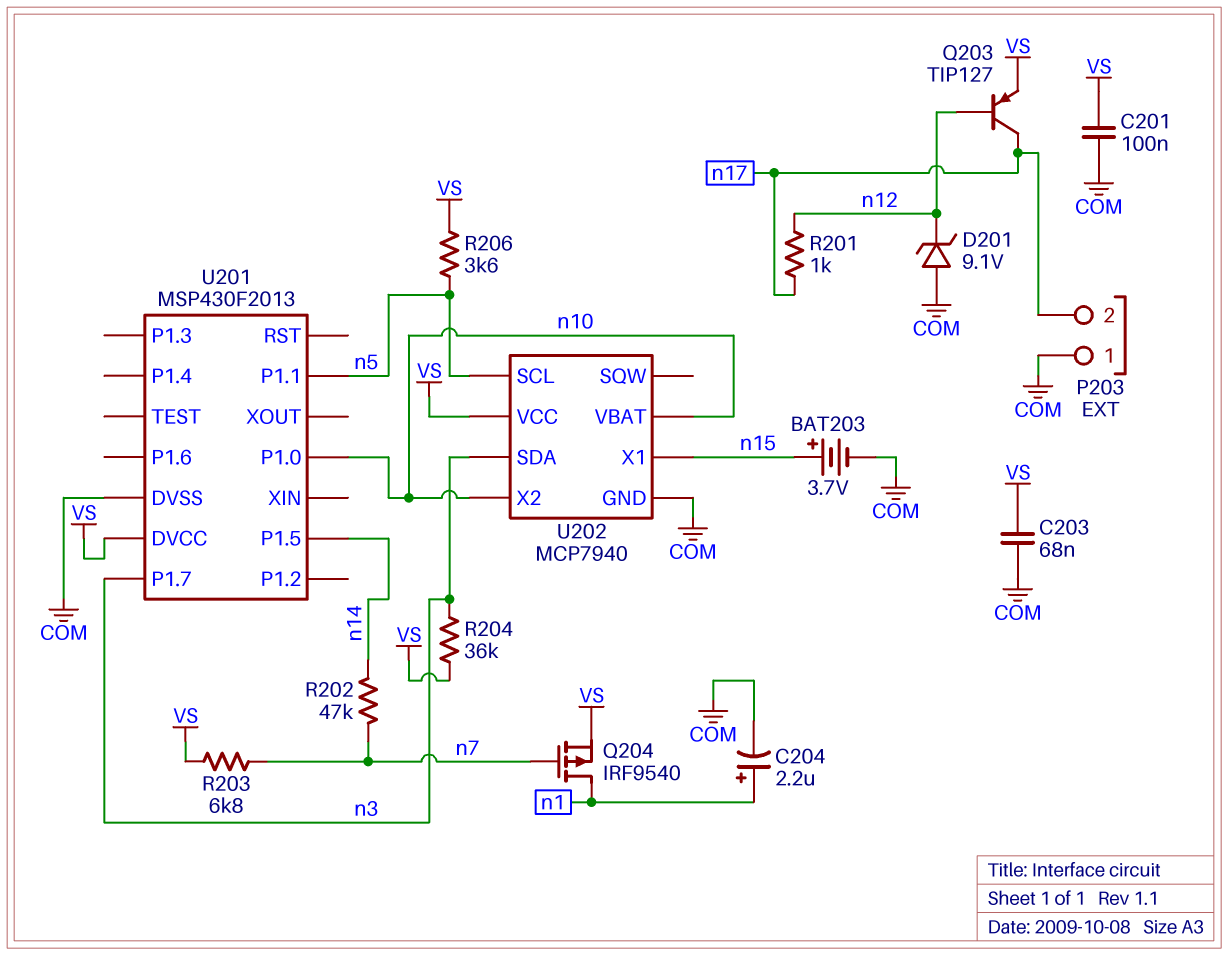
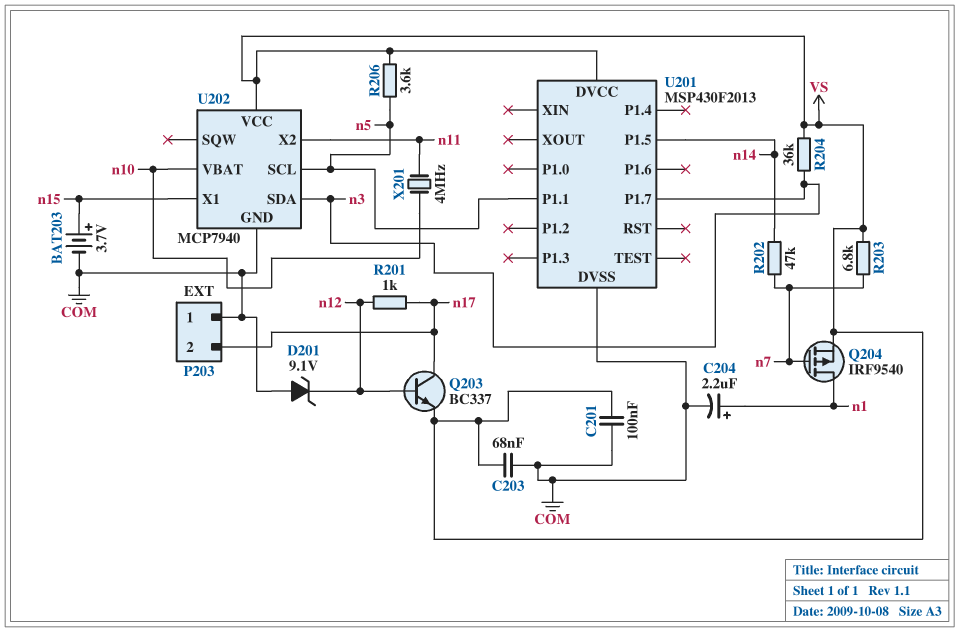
Q203: PNP TIP127 (B n12, C n17, E VS) -> NPN BC337 (B n12, C n17, E VS)
U201 pin P1.0: n10 -> none
U202 pin X2: n10 -> n11
X201: none -> 4MHz (n10, n11)

